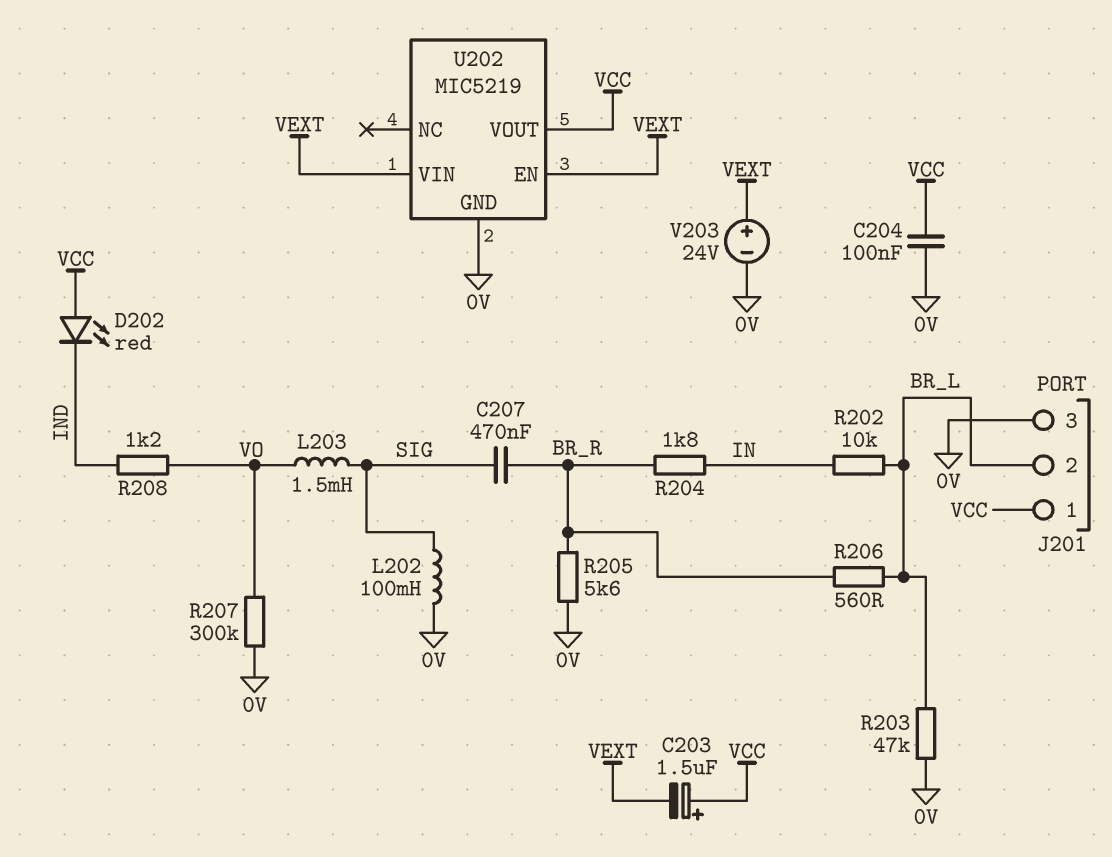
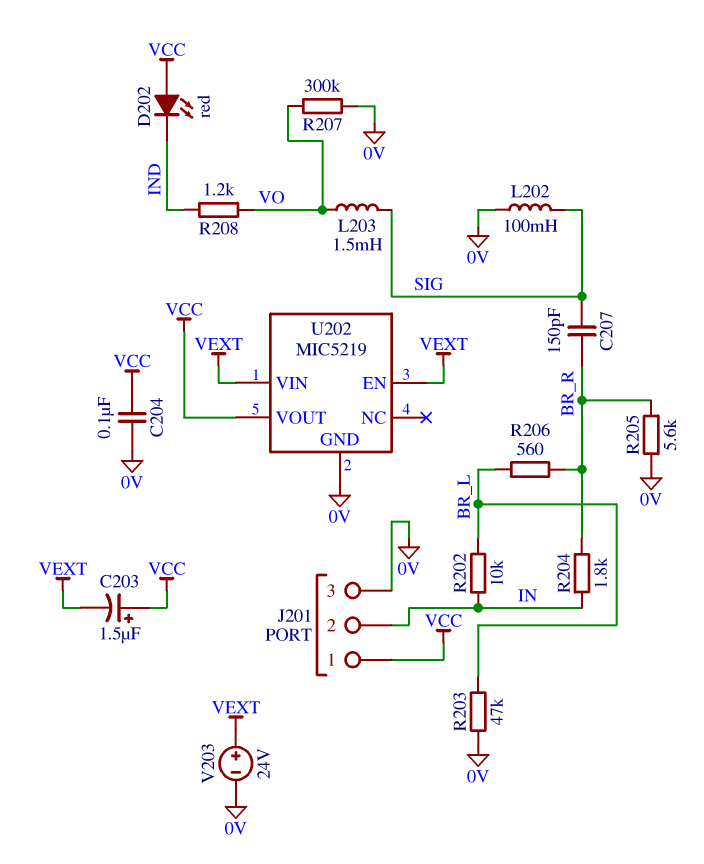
C207: 470nF (BR_R, SIG) -> 150pF (BR_R, SIG)
J201 pin 2: BR_L -> IN

